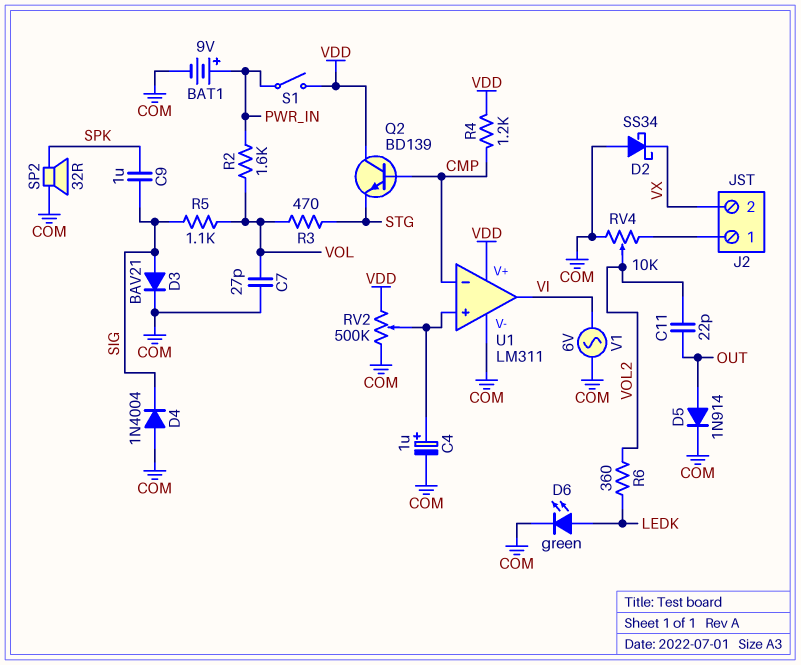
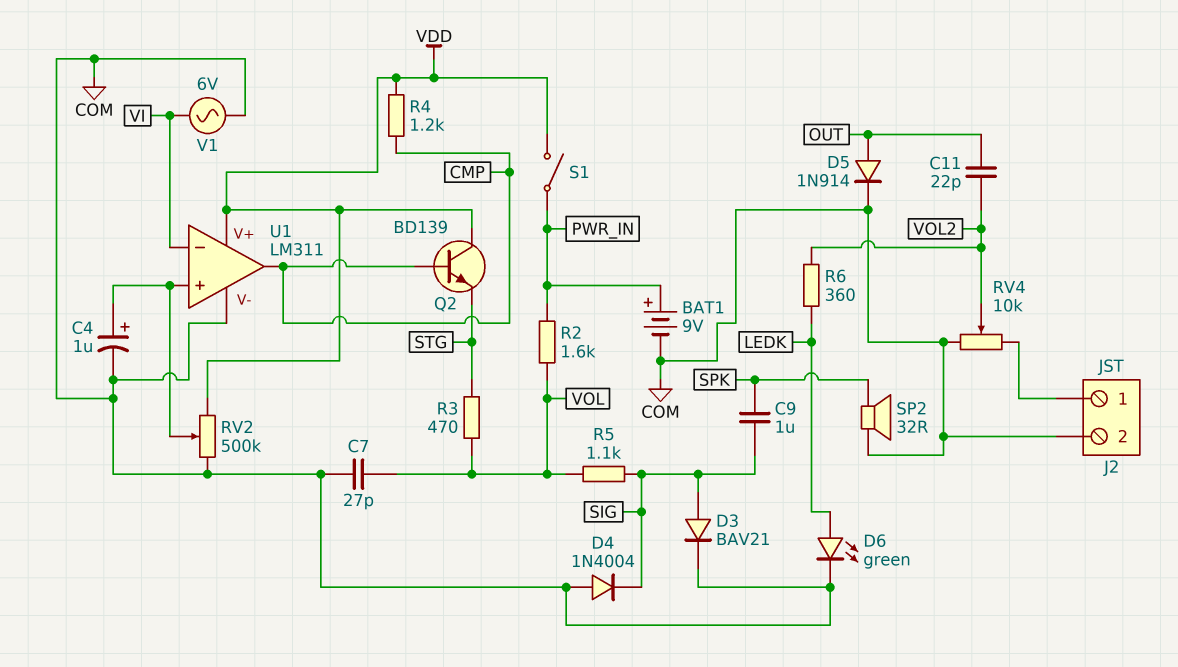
D2: schottky SS34 (A COM, K VX) -> none
J2 pin 2: VX -> COM
U1 pin in-: CMP -> VI
U1 pin out: VI -> CMP

